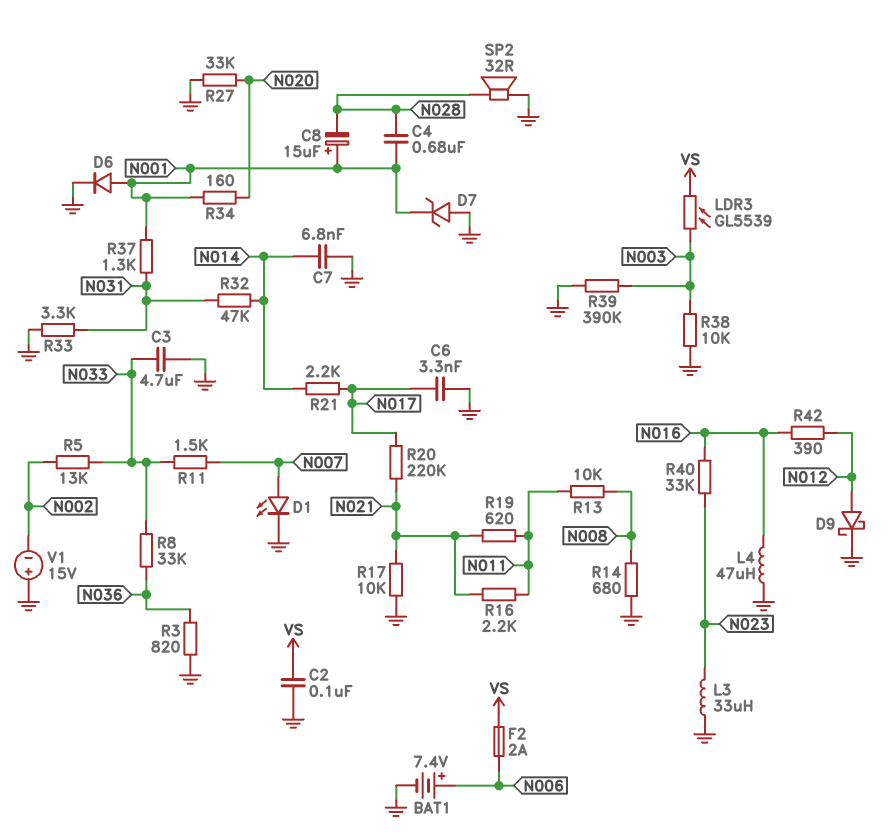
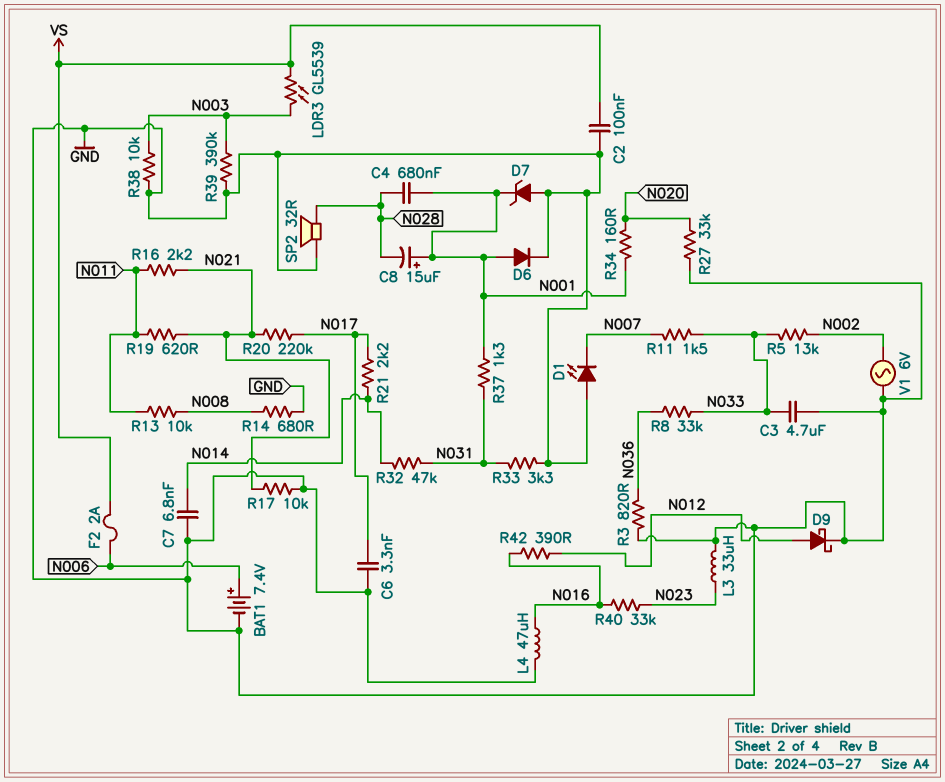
D1: LED (A N007, K GND) -> LED (A GND, K N007)
V1: 15V (plus GND, minus N002) -> AC 6V (GND, N002)

